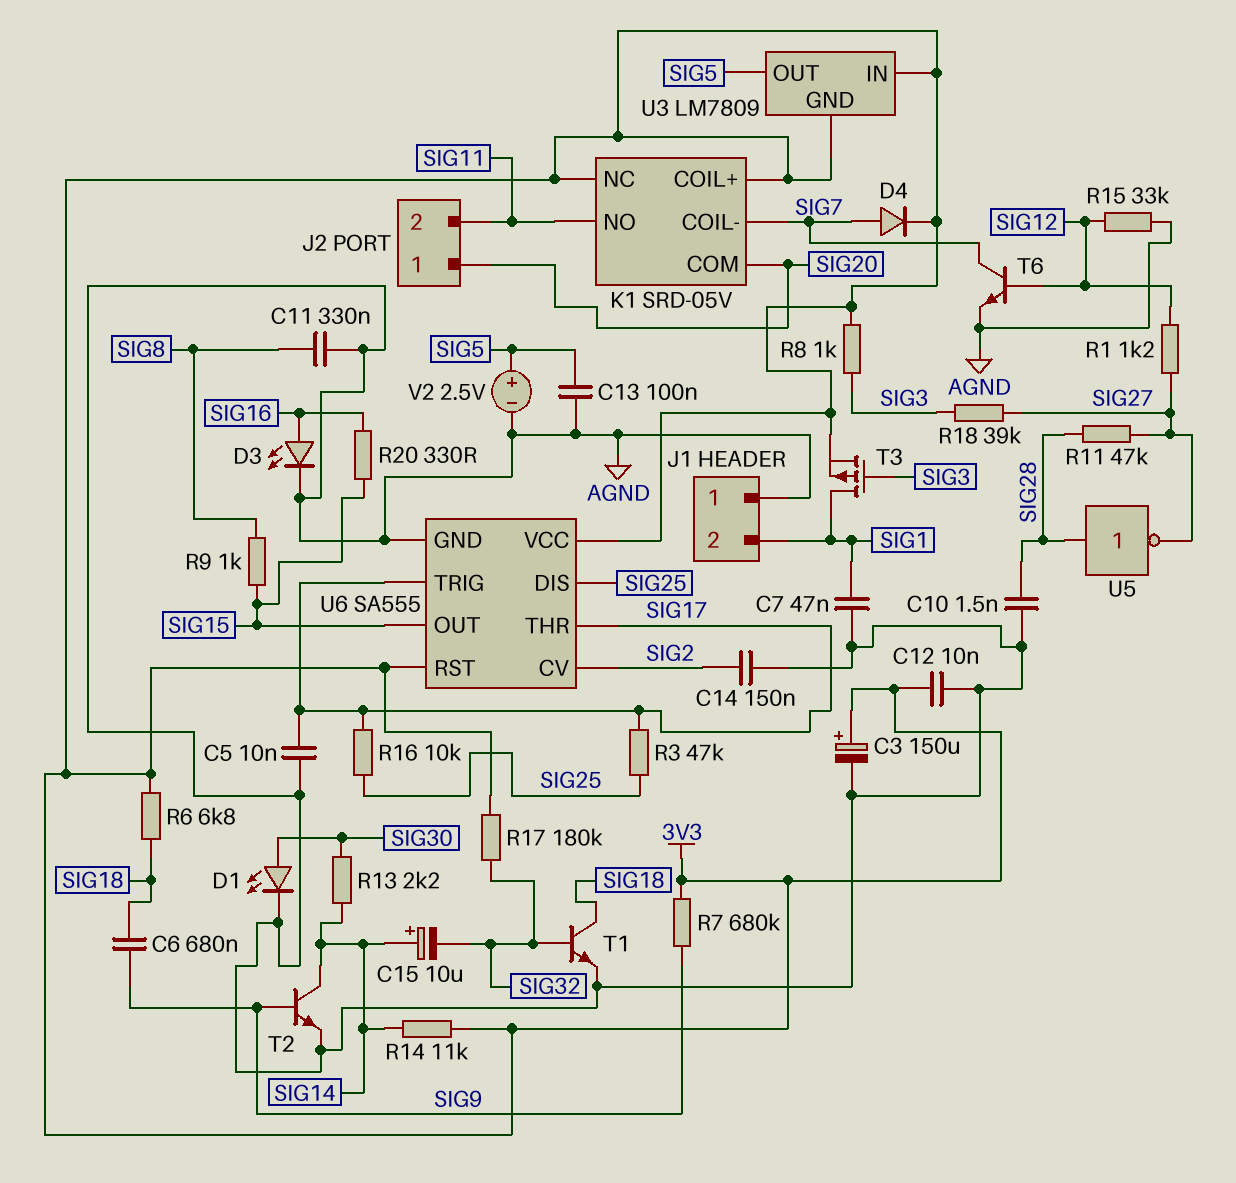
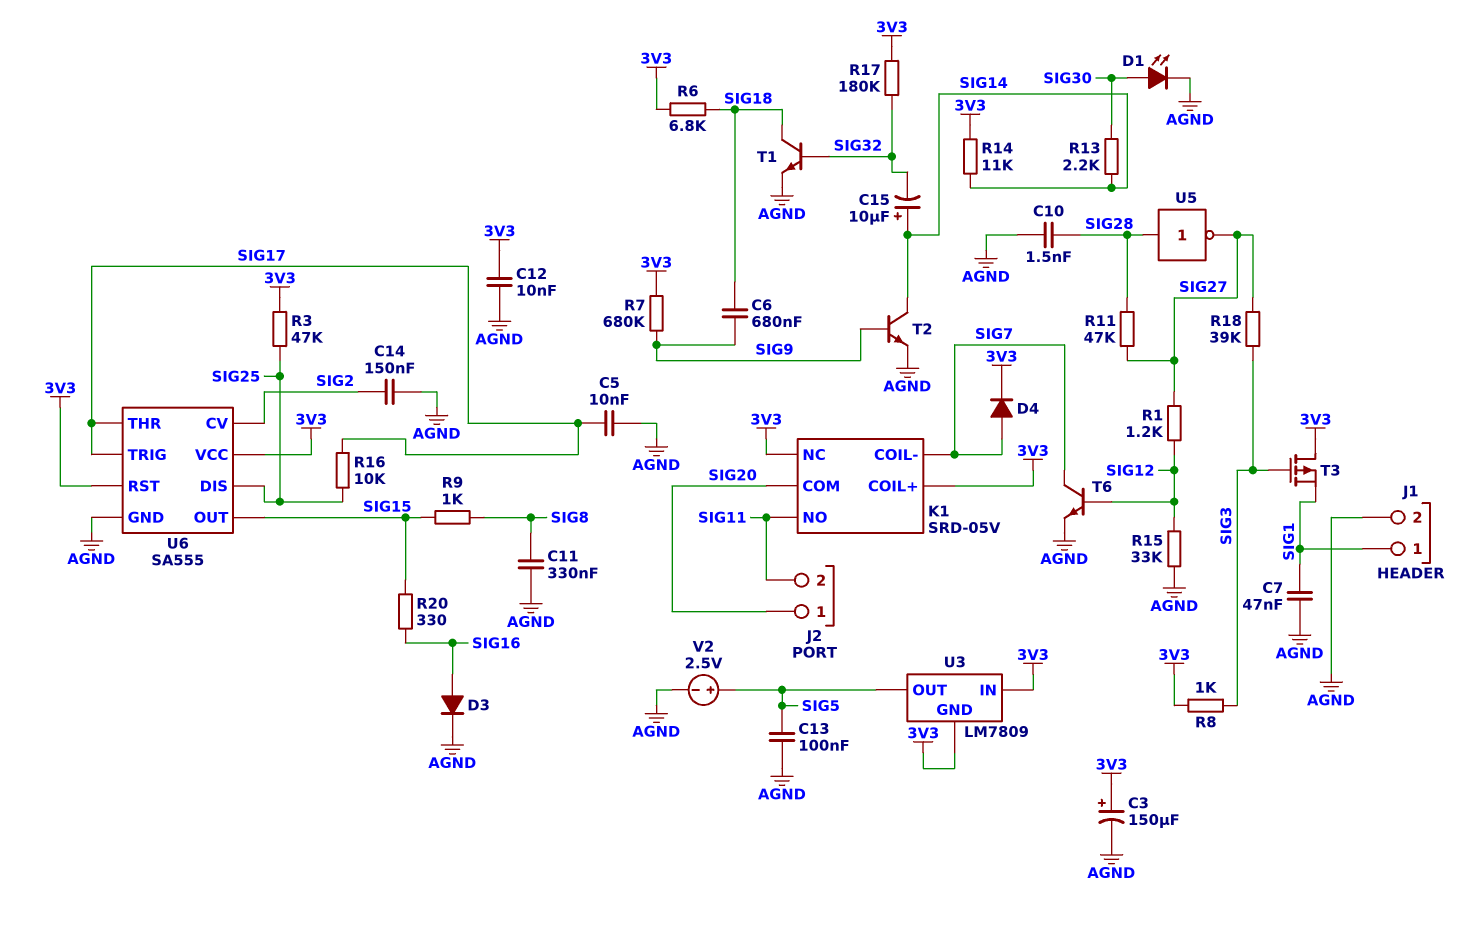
D3: LED (A SIG16, K AGND) -> diode (A SIG16, K AGND)
J1 pin 1: AGND -> SIG1
J1 pin 2: SIG1 -> AGND
R3: 47k (SIG17, SIG25) -> 47k (3V3, SIG25)
T3: PMOS (G SIG3, D SIG1, S 3V3) -> PMOS (G SIG3, D 3V3, S SIG1)

